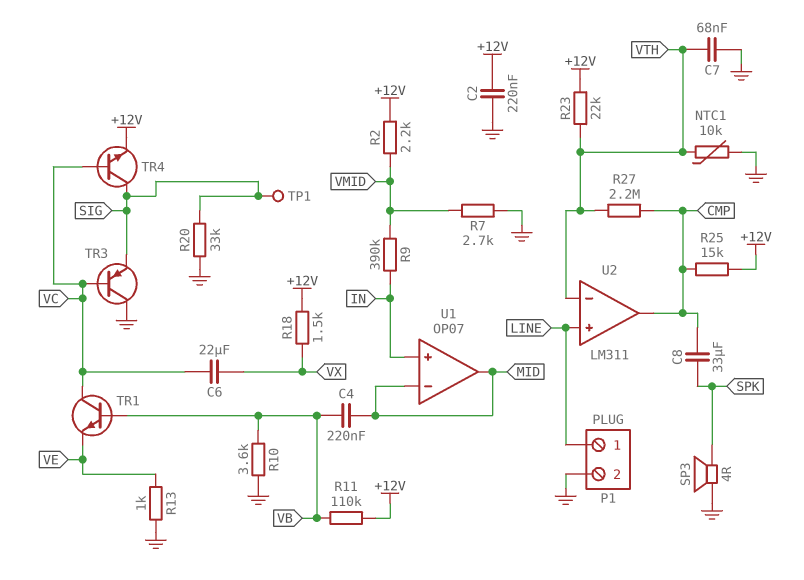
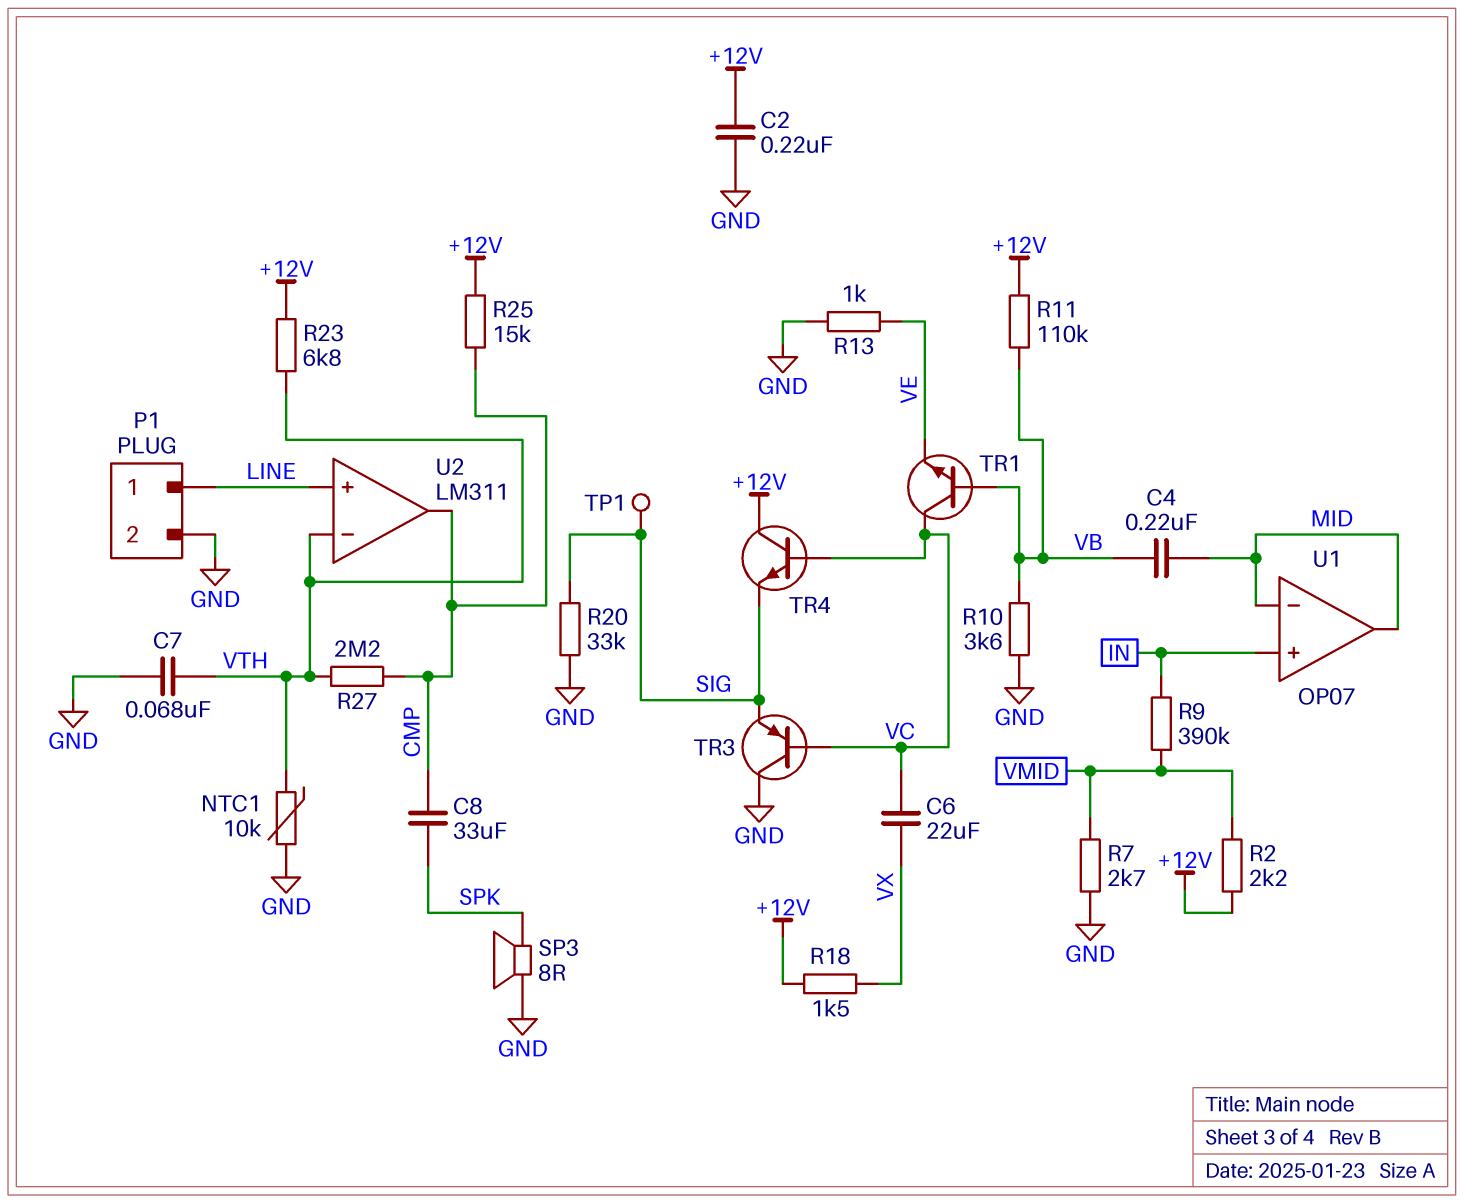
R23: 22k (+12V, VTH) -> 6.8k (+12V, VTH)
SP3: speaker 4R (GND, SPK) -> speaker 8R (GND, SPK)
TR4: NPN (B VC, C SIG, E +12V) -> NPN (B VC, C +12V, E SIG)

